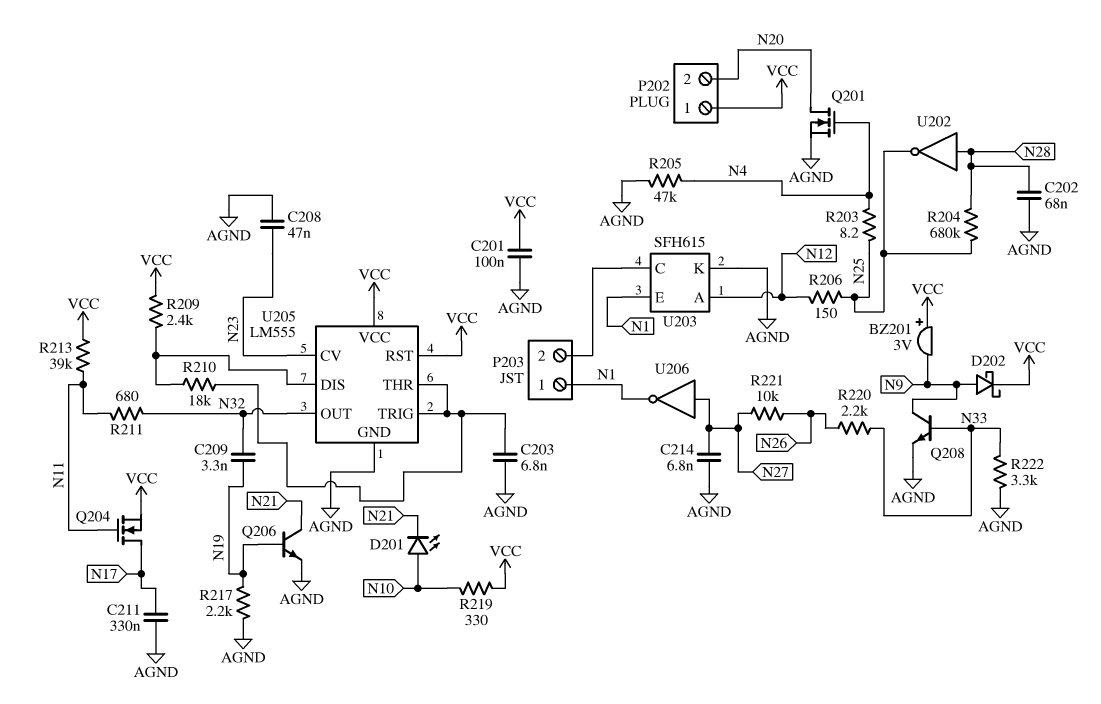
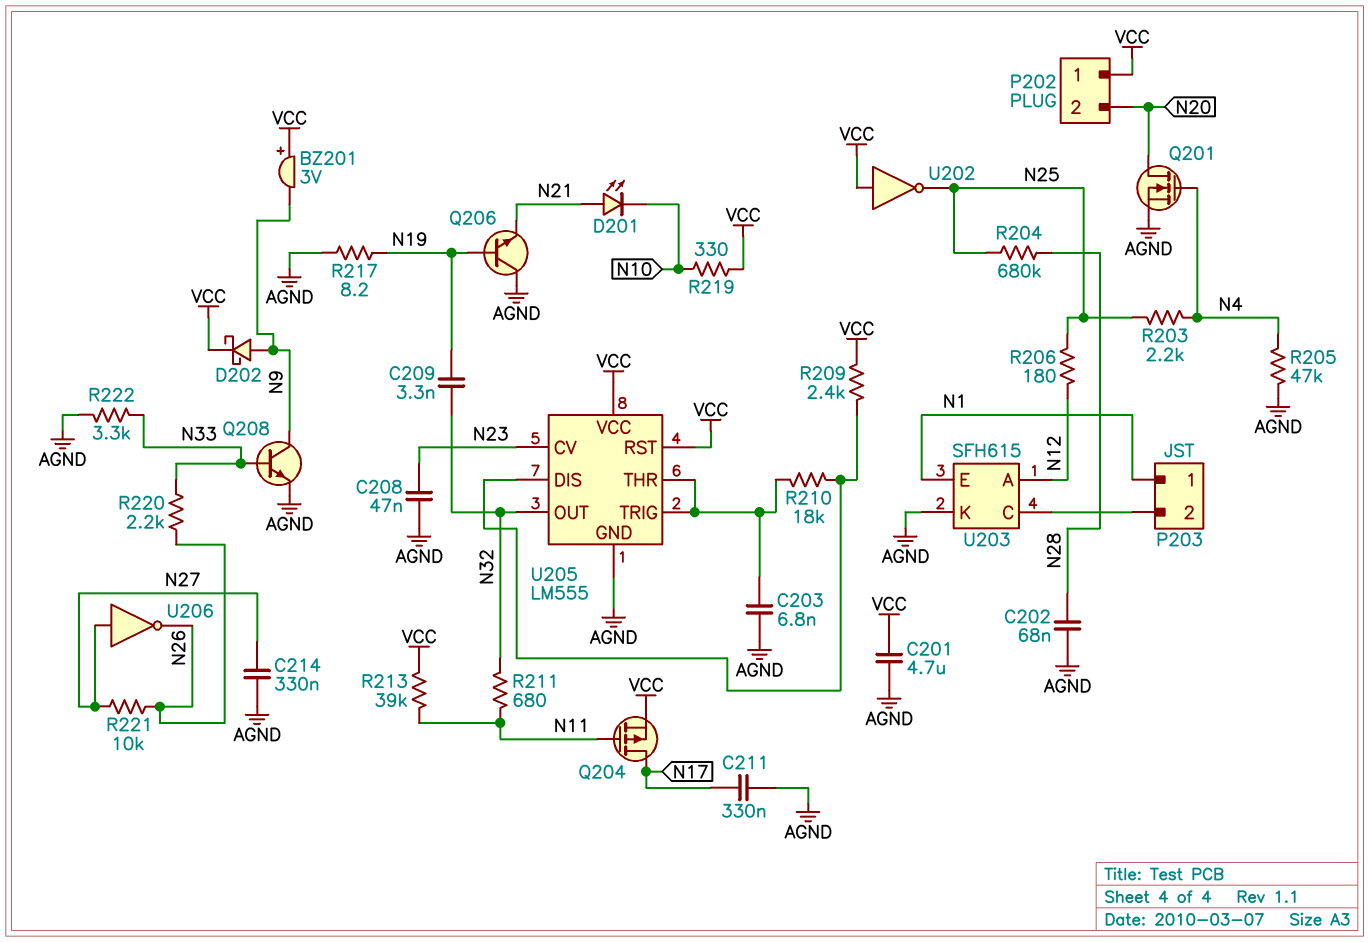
C201: 100nF (AGND, VCC) -> 4.7uF (AGND, VCC)
C214: 6.8nF (AGND, N27) -> 330nF (AGND, N27)
D201: LED (A N10, K N21) -> LED (A N21, K N10)
Q204: NMOS (G N11, D N17, S VCC) -> PMOS (G N11, D N17, S VCC)
Q206: NPN (B N19, C N21, E AGND) -> NPN (B N19, C AGND, E N21)
R203: 8.2 (N4, N25) -> 2.2k (N4, N25)
R206: 150 (N12, N25) -> 180 (N12, N25)
R217: 2.2k (AGND, N19) -> 8.2 (AGND, N19)
U202: NOT (in N28, out N25) -> NOT (in VCC, out N25)
U206: NOT (in N27, out N1) -> NOT (in N27, out N26)

